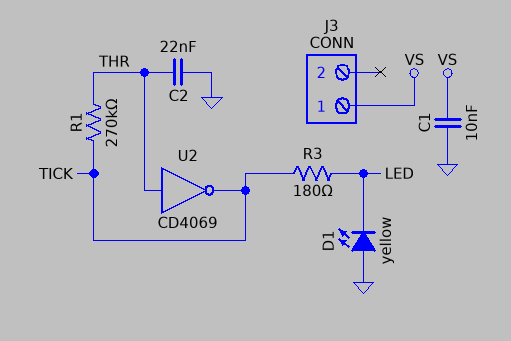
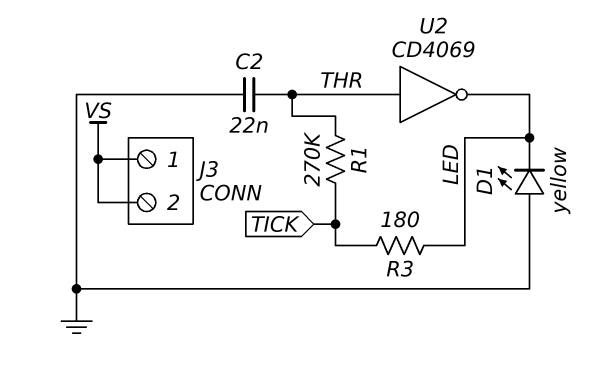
C1: 10nF (GND, VS) -> none
J3 pin 2: none -> VS
U2: NOT CD4069 (in THR, out TICK) -> NOT CD4069 (in THR, out LED)

